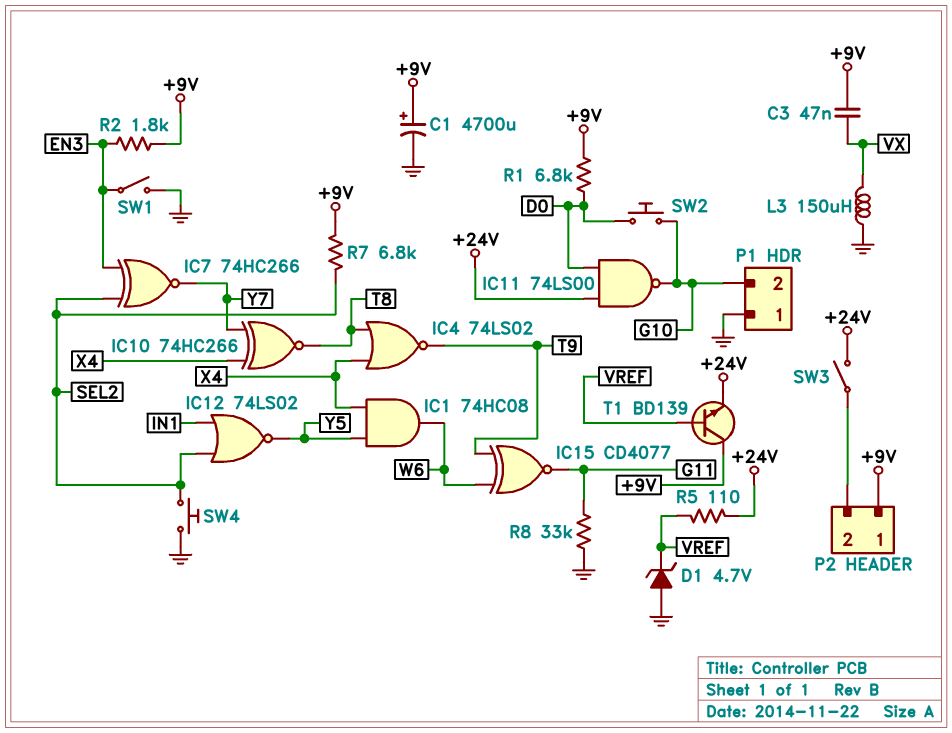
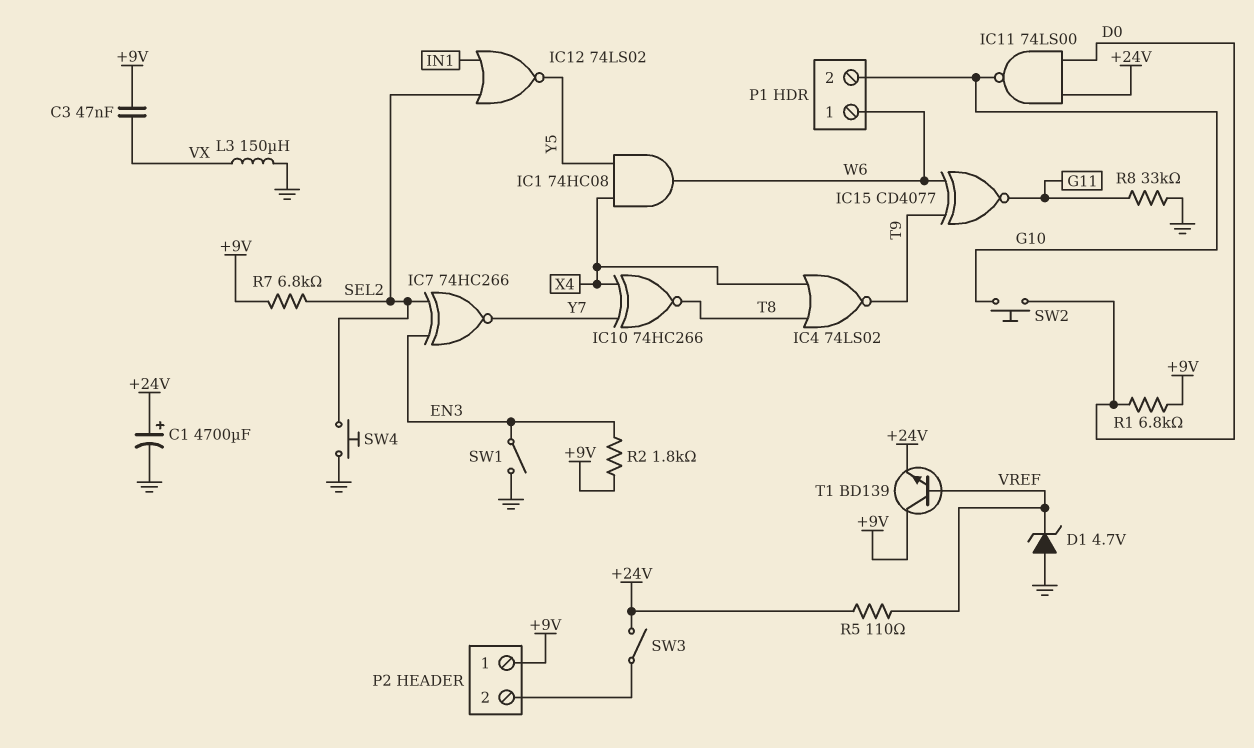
C1: 4700uF (plus +9V, minus GND) -> 4700uF (plus +24V, minus GND)
P1 pin 1: GND -> W6

